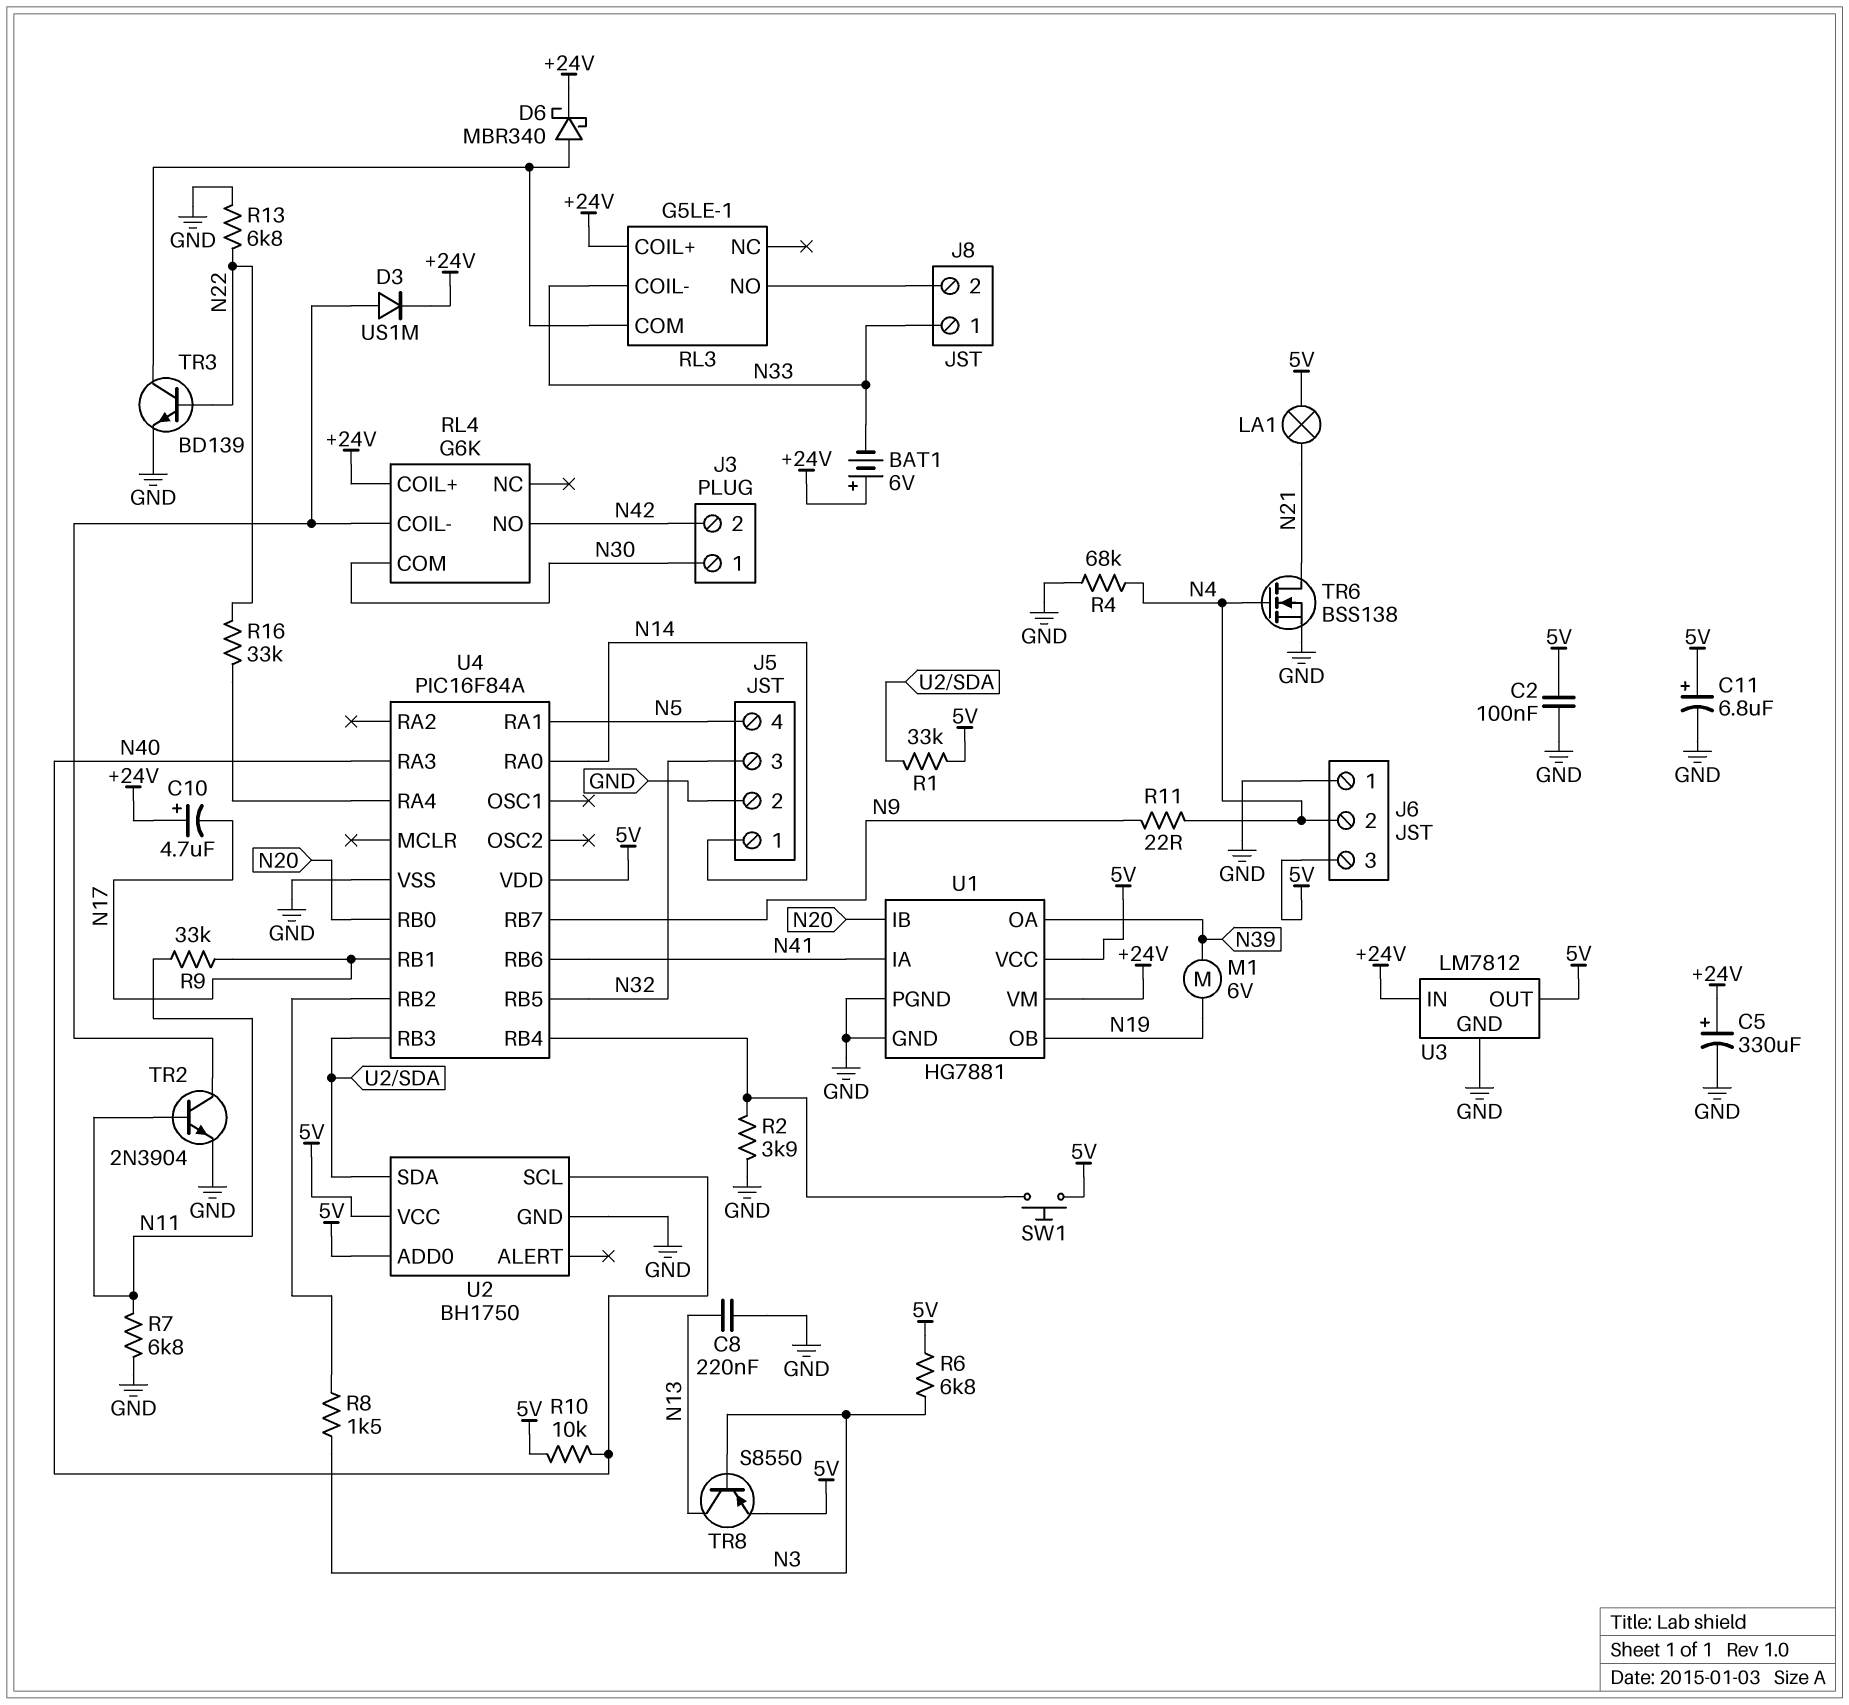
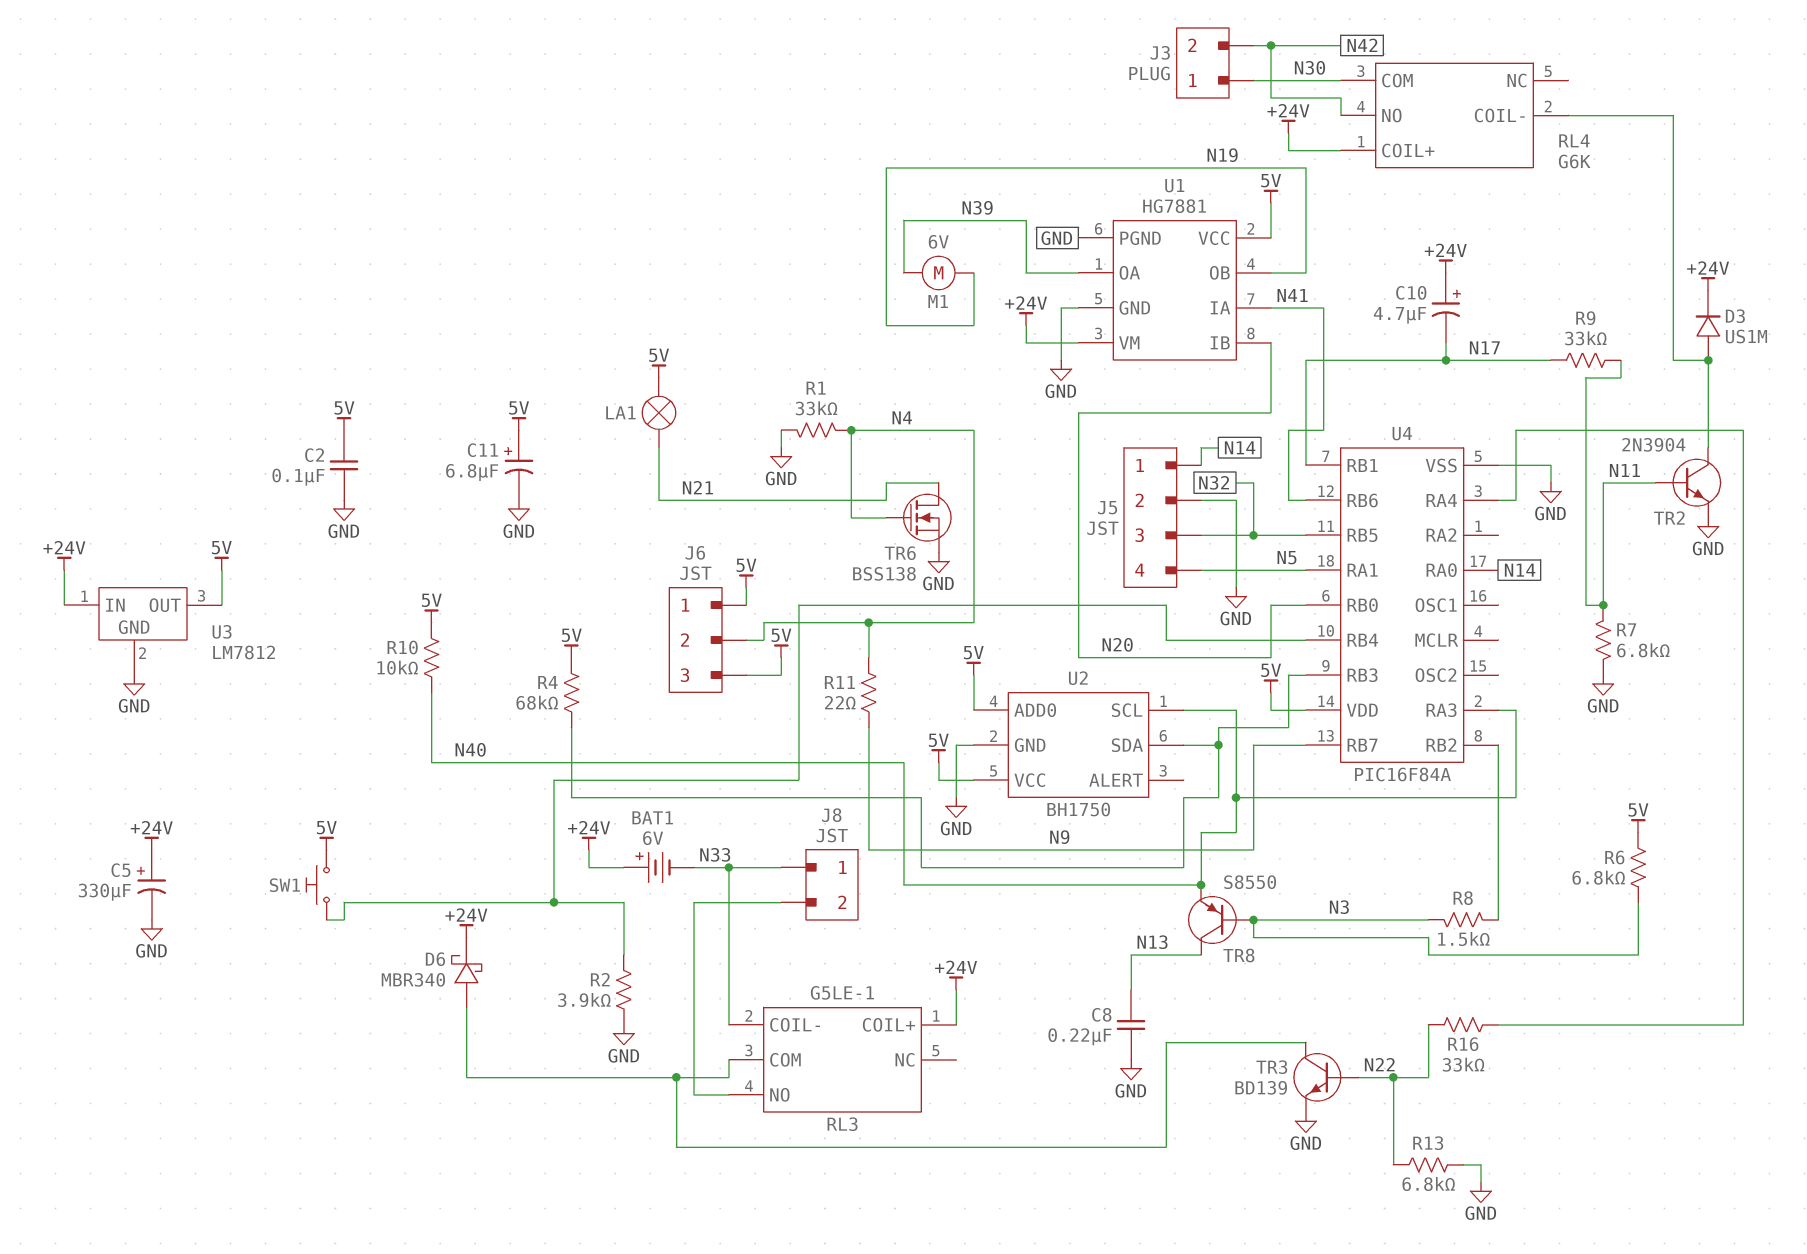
J6 pin 1: GND -> 5V
R1: 33k (5V, U2/SDA) -> 33k (GND, N4)
R4: 68k (GND, N4) -> 68k (5V, U2/SDA)
TR8: PNP S8550 (B N3, C N13, E 5V) -> PNP S8550 (B N3, C N13, E N40)

